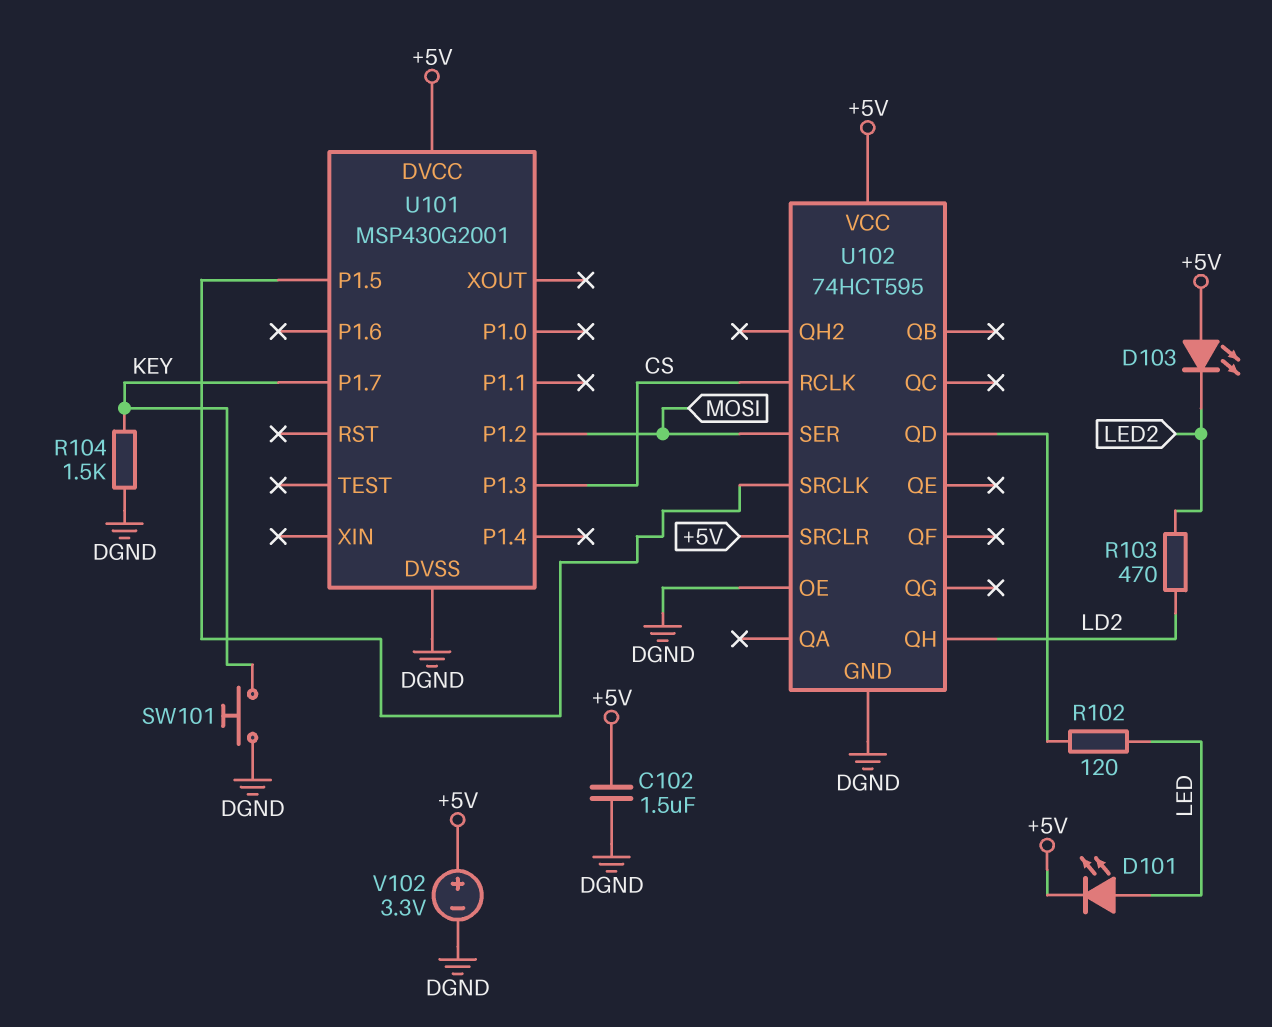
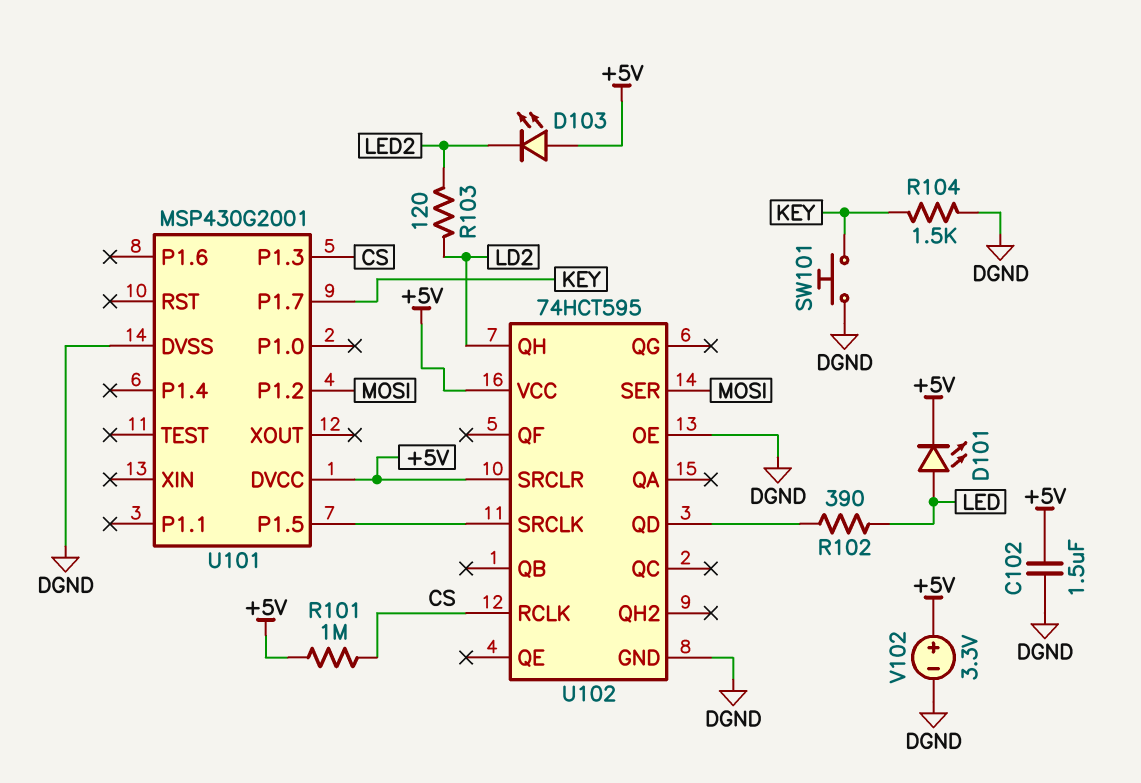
R101: none -> 1M (+5V, CS)
R102: 120 (LED, U102/QD) -> 390 (LED, U102/QD)
R103: 470 (LD2, LED2) -> 120 (LD2, LED2)

